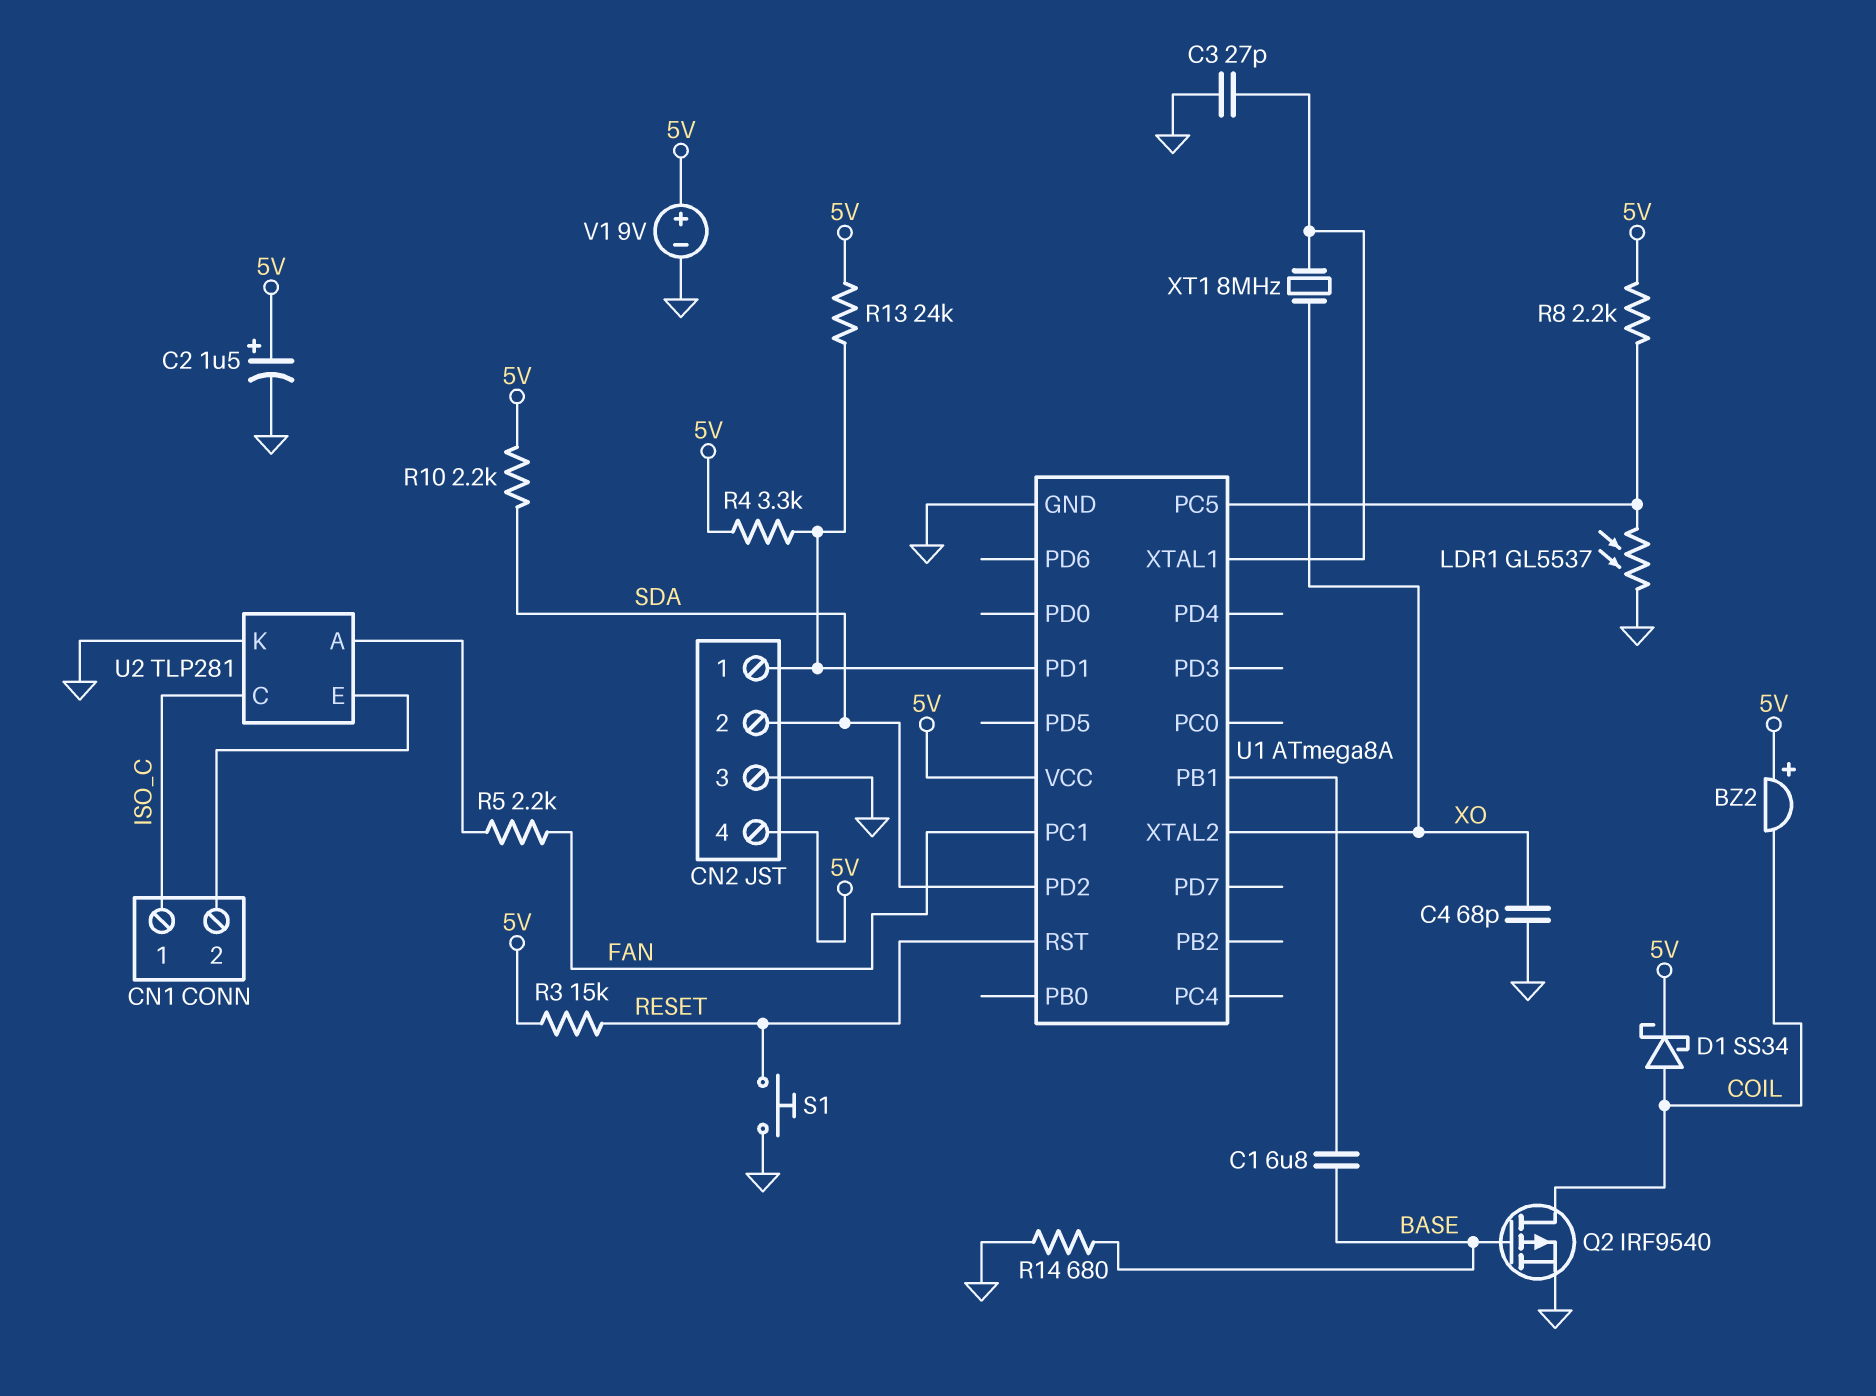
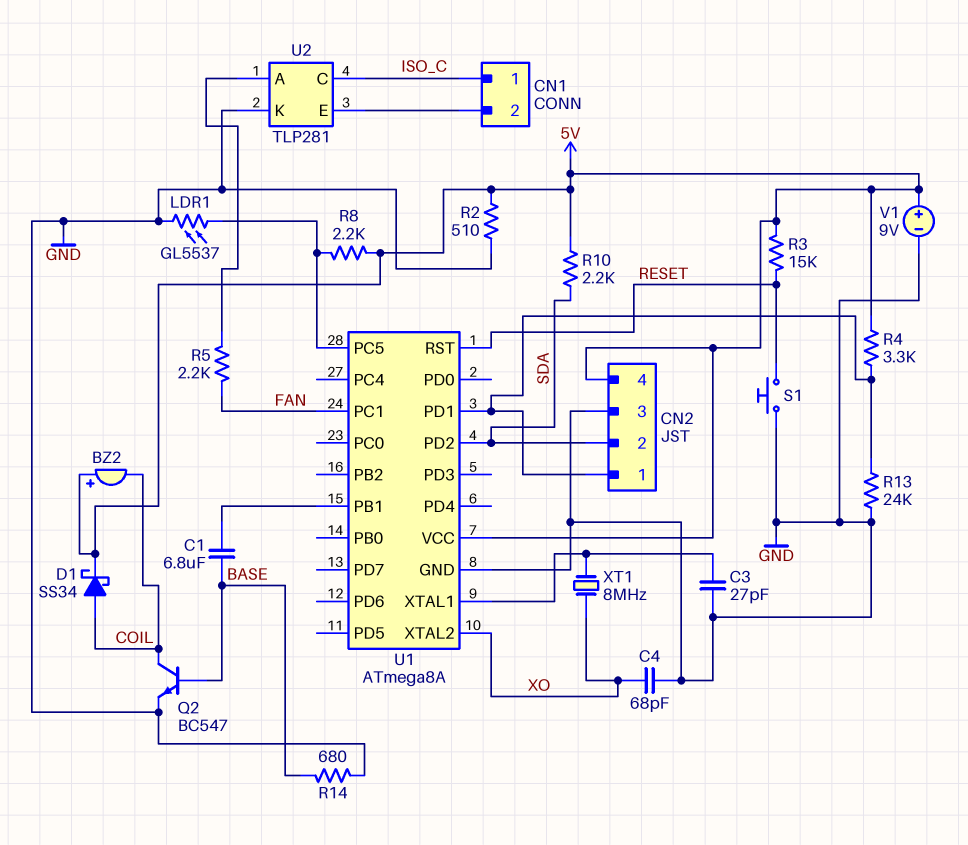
C2: 1.5uF (plus 5V, minus GND) -> none
Q2: PMOS IRF9540 (G BASE, D COIL, S GND) -> NPN BC547 (B BASE, C COIL, E GND)
R2: none -> 510 (5V, GND)
R13: 24k (5V, CN2/1) -> 24k (CN2/1, GND)

